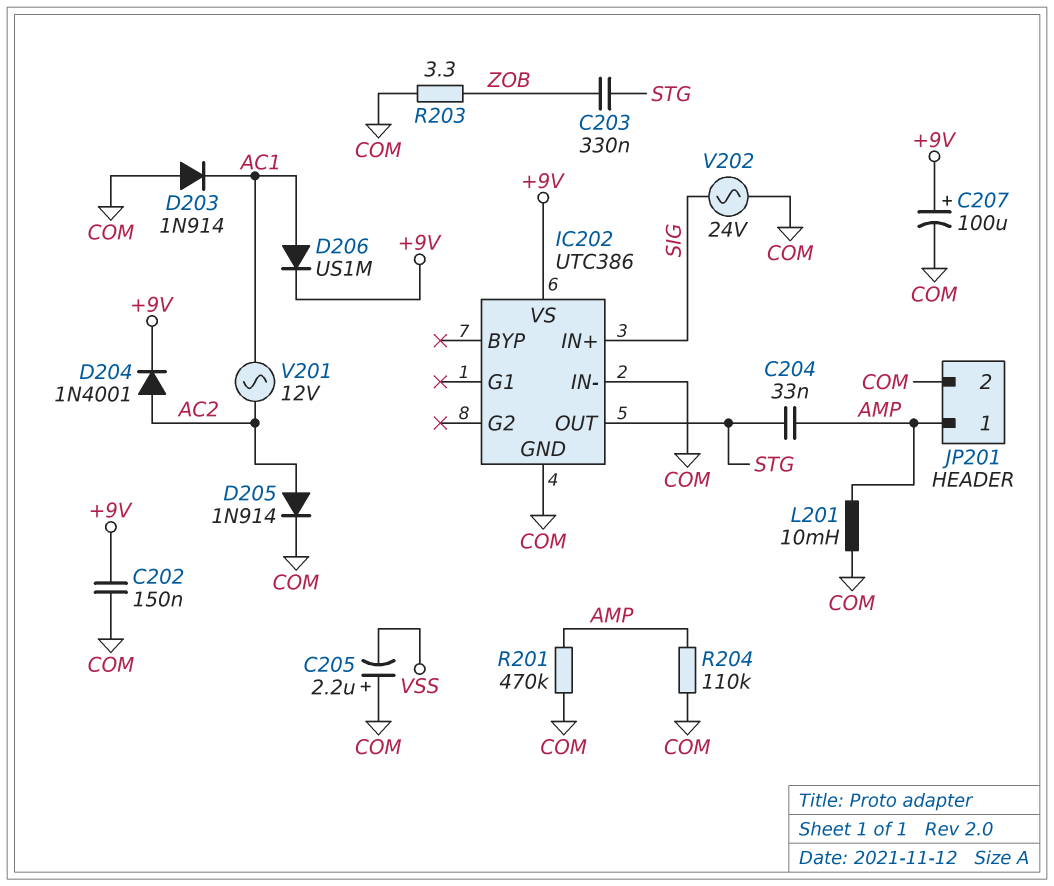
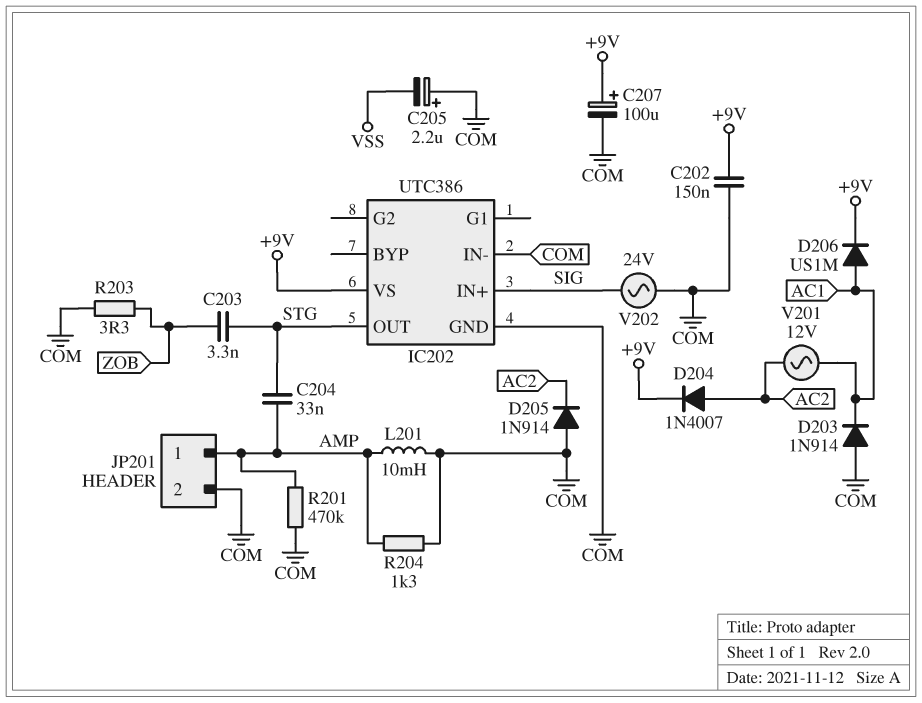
C203: 330nF (STG, ZOB) -> 3.3nF (STG, ZOB)
D204: diode 1N4001 (A AC2, K +9V) -> diode 1N4007 (A AC2, K +9V)
D205: diode 1N914 (A AC2, K COM) -> diode 1N914 (A COM, K AC2)
R204: 110k (AMP, COM) -> 1.3k (AMP, COM)

